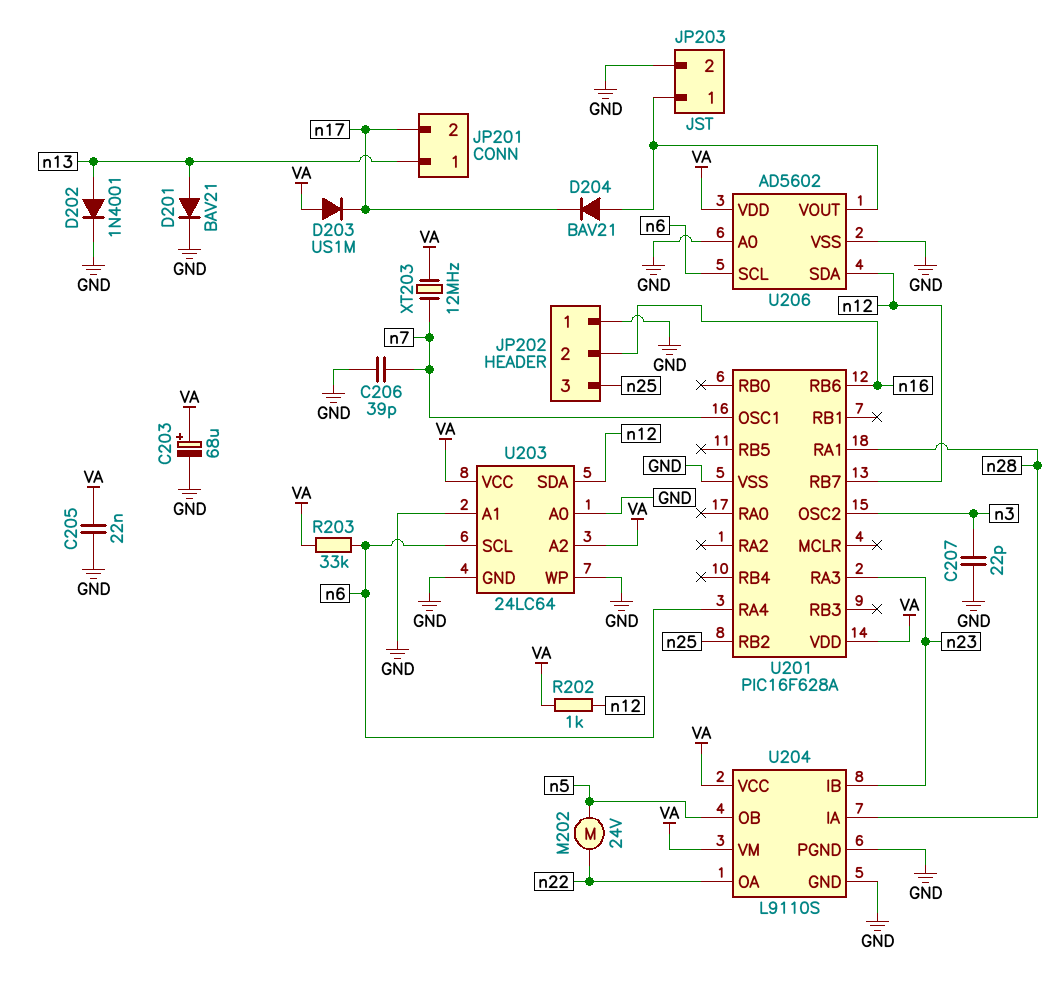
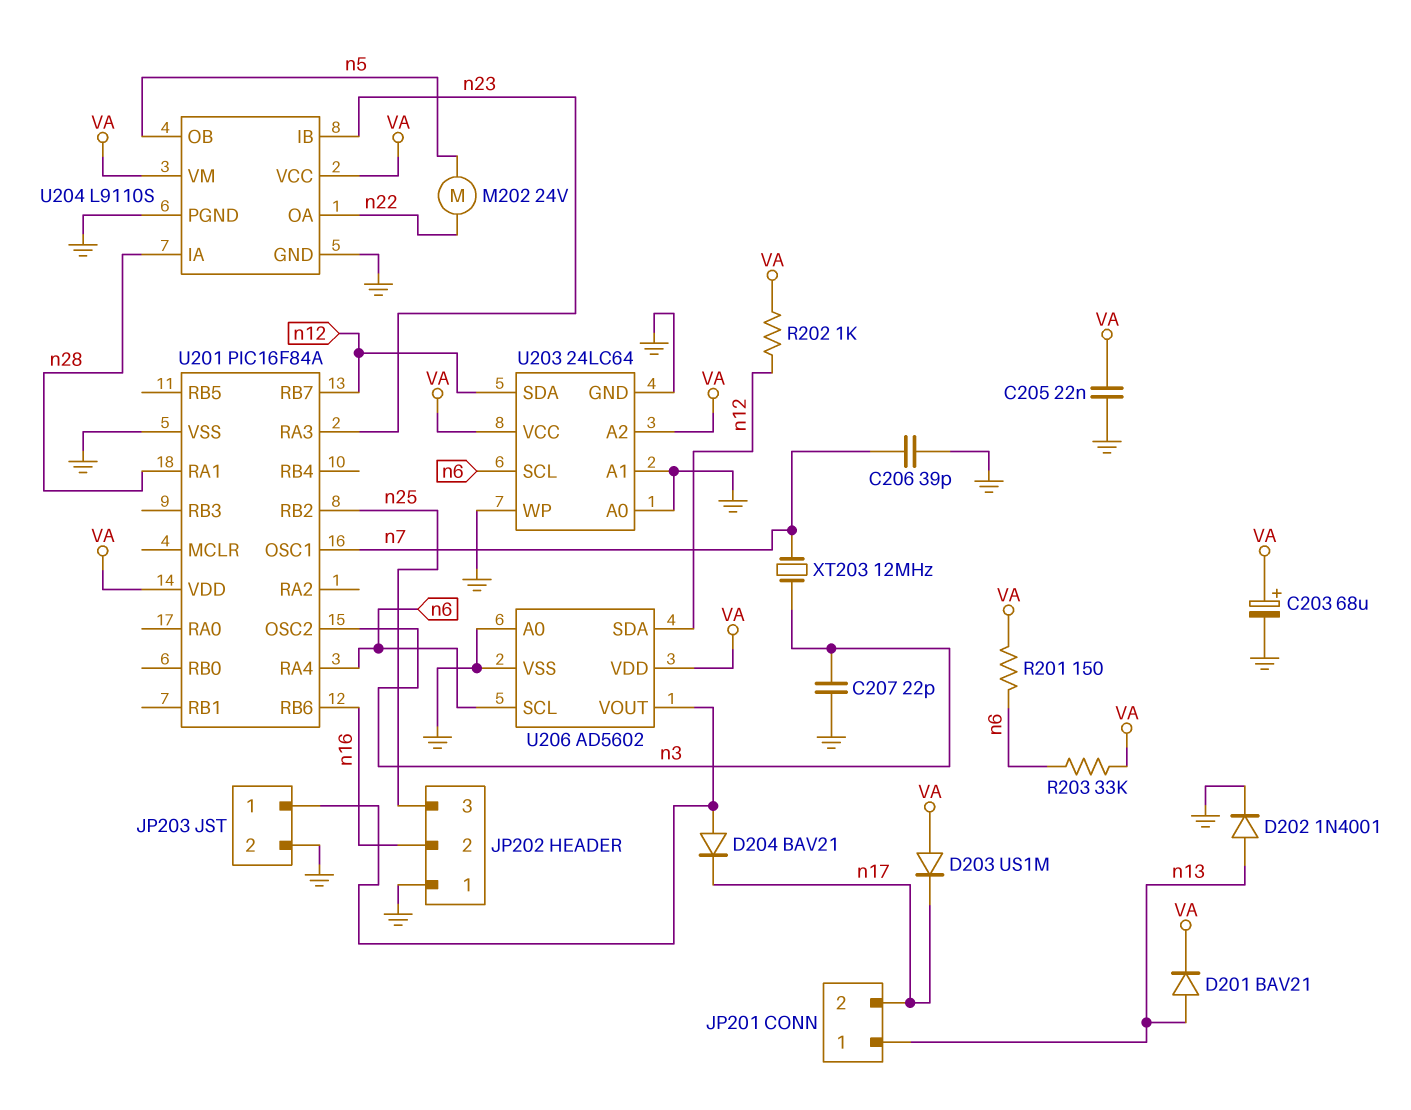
D201: diode BAV21 (A n13, K GND) -> diode BAV21 (A n13, K VA)
R201: none -> 150 (VA, n6)
U201: PIC16F628A -> PIC16F84A
XT203: 12MHz (VA, n7) -> 12MHz (n3, n7)

